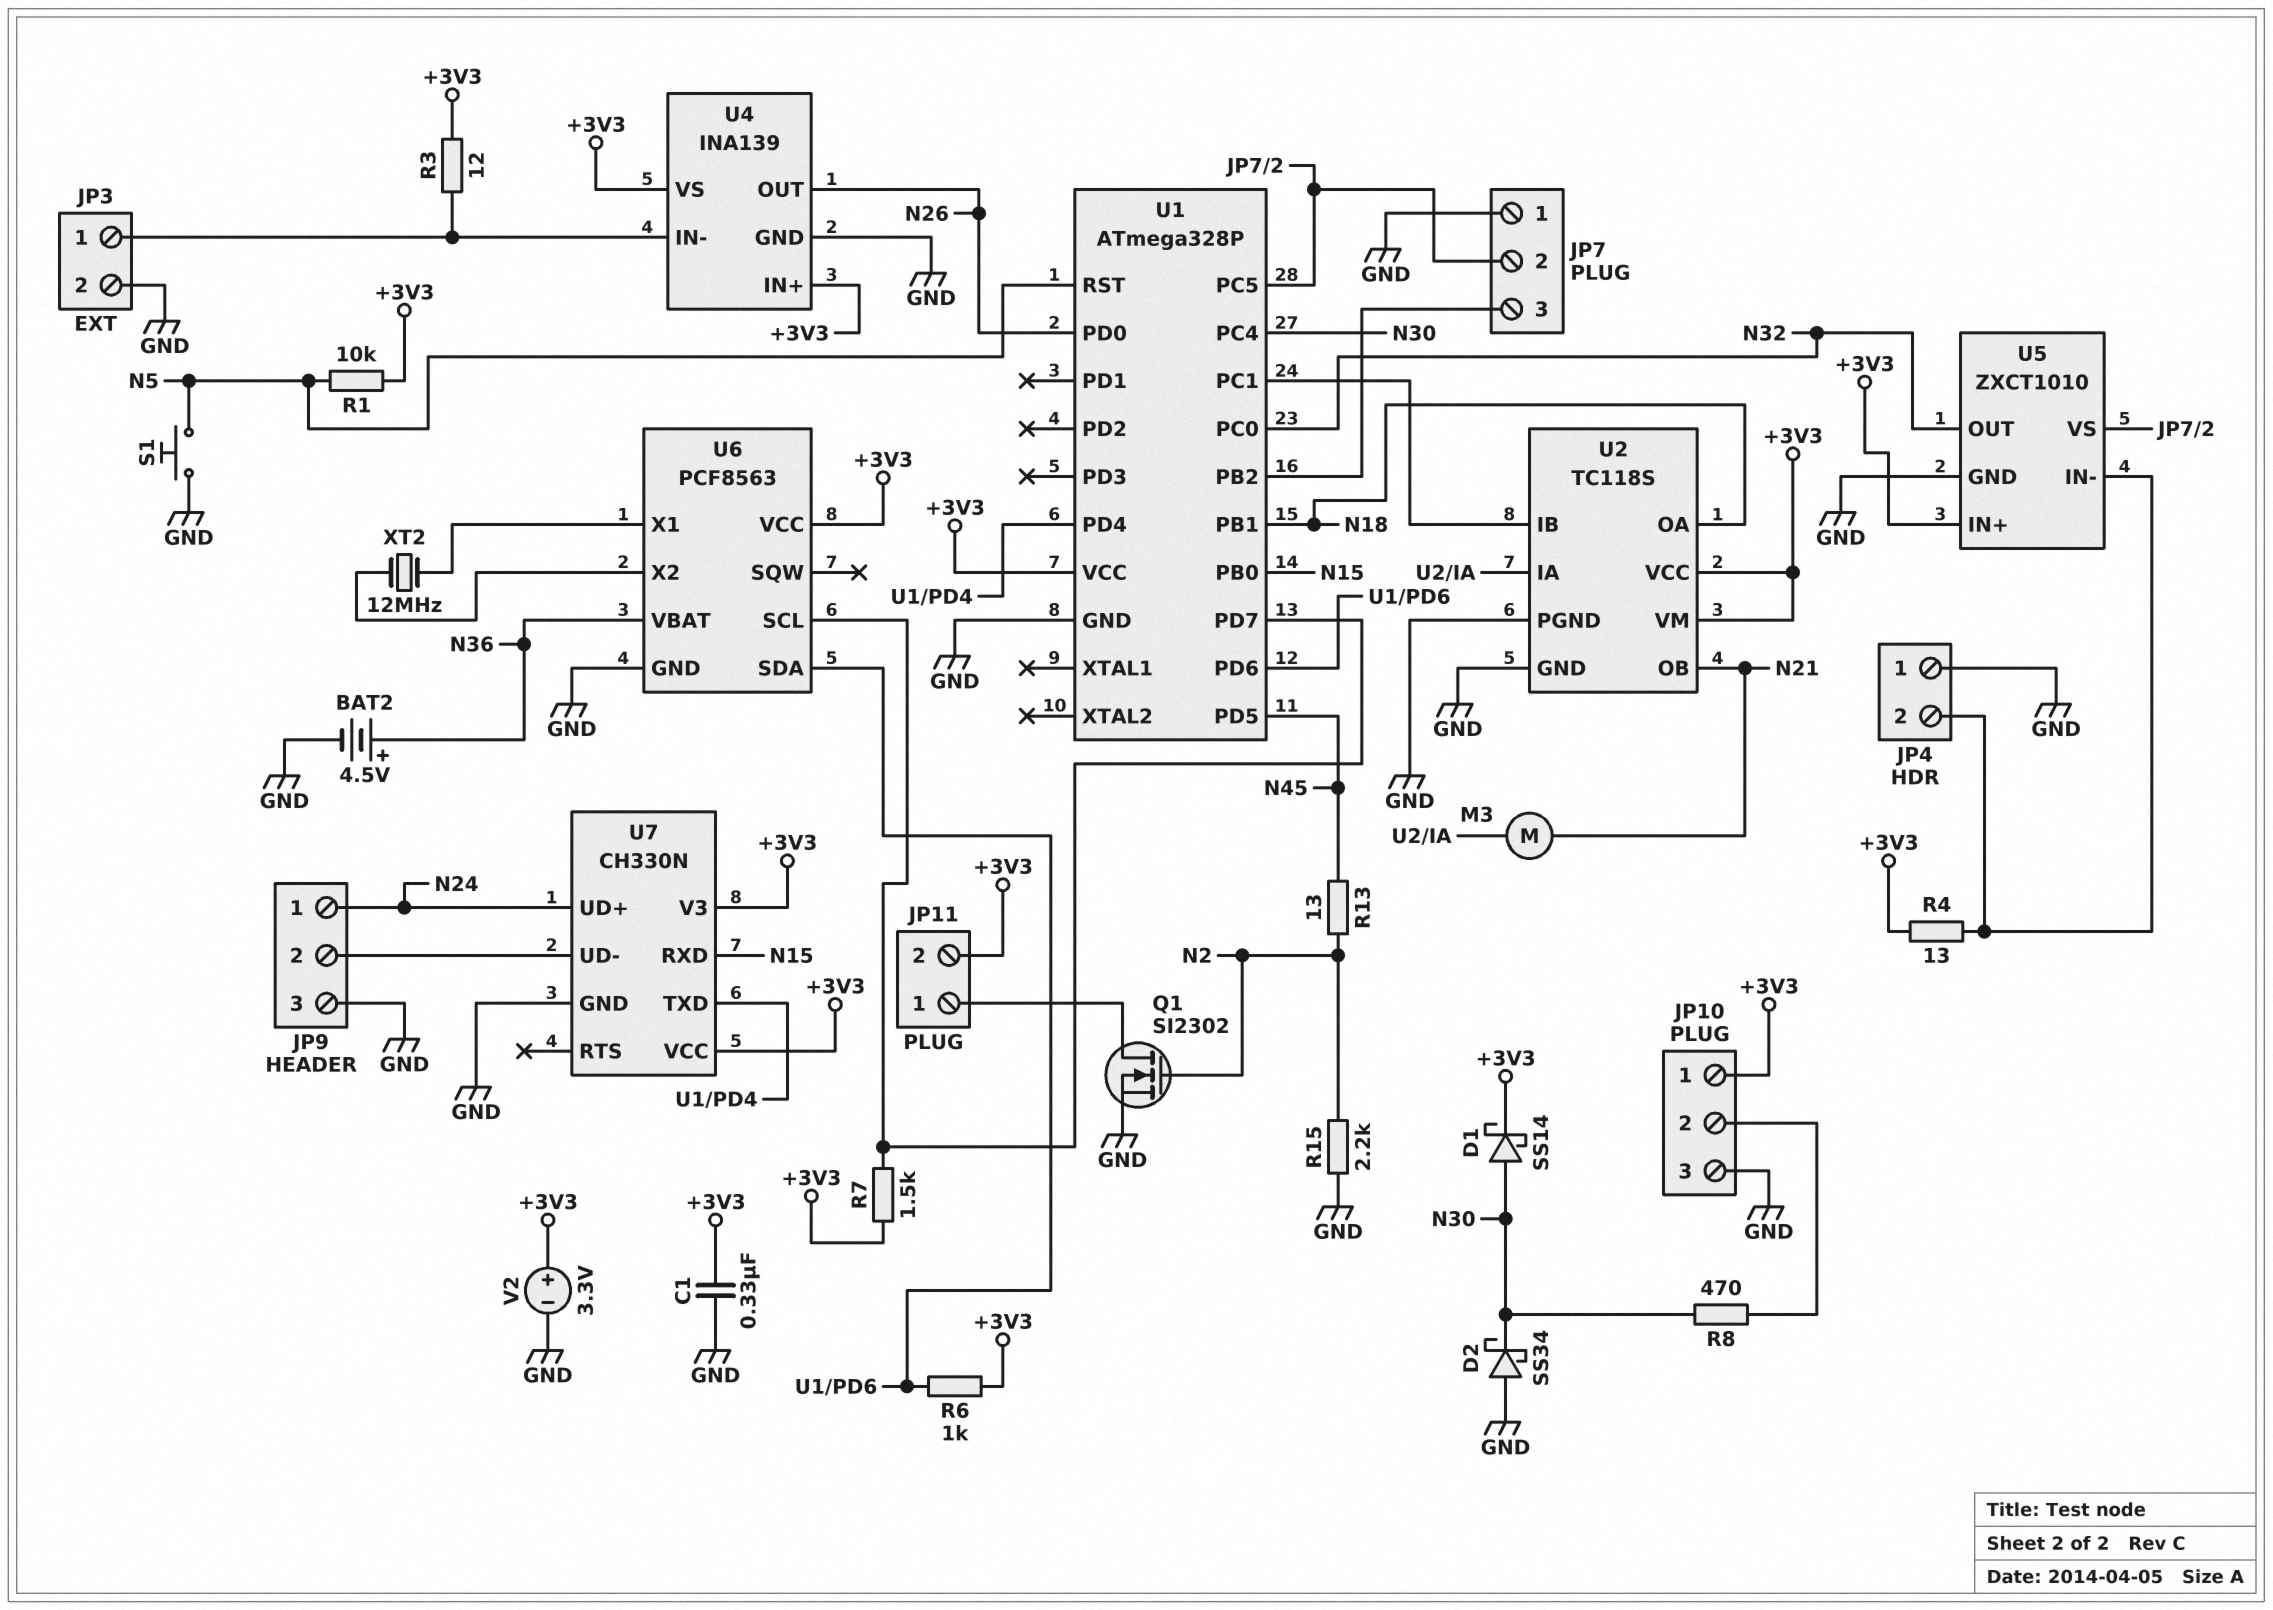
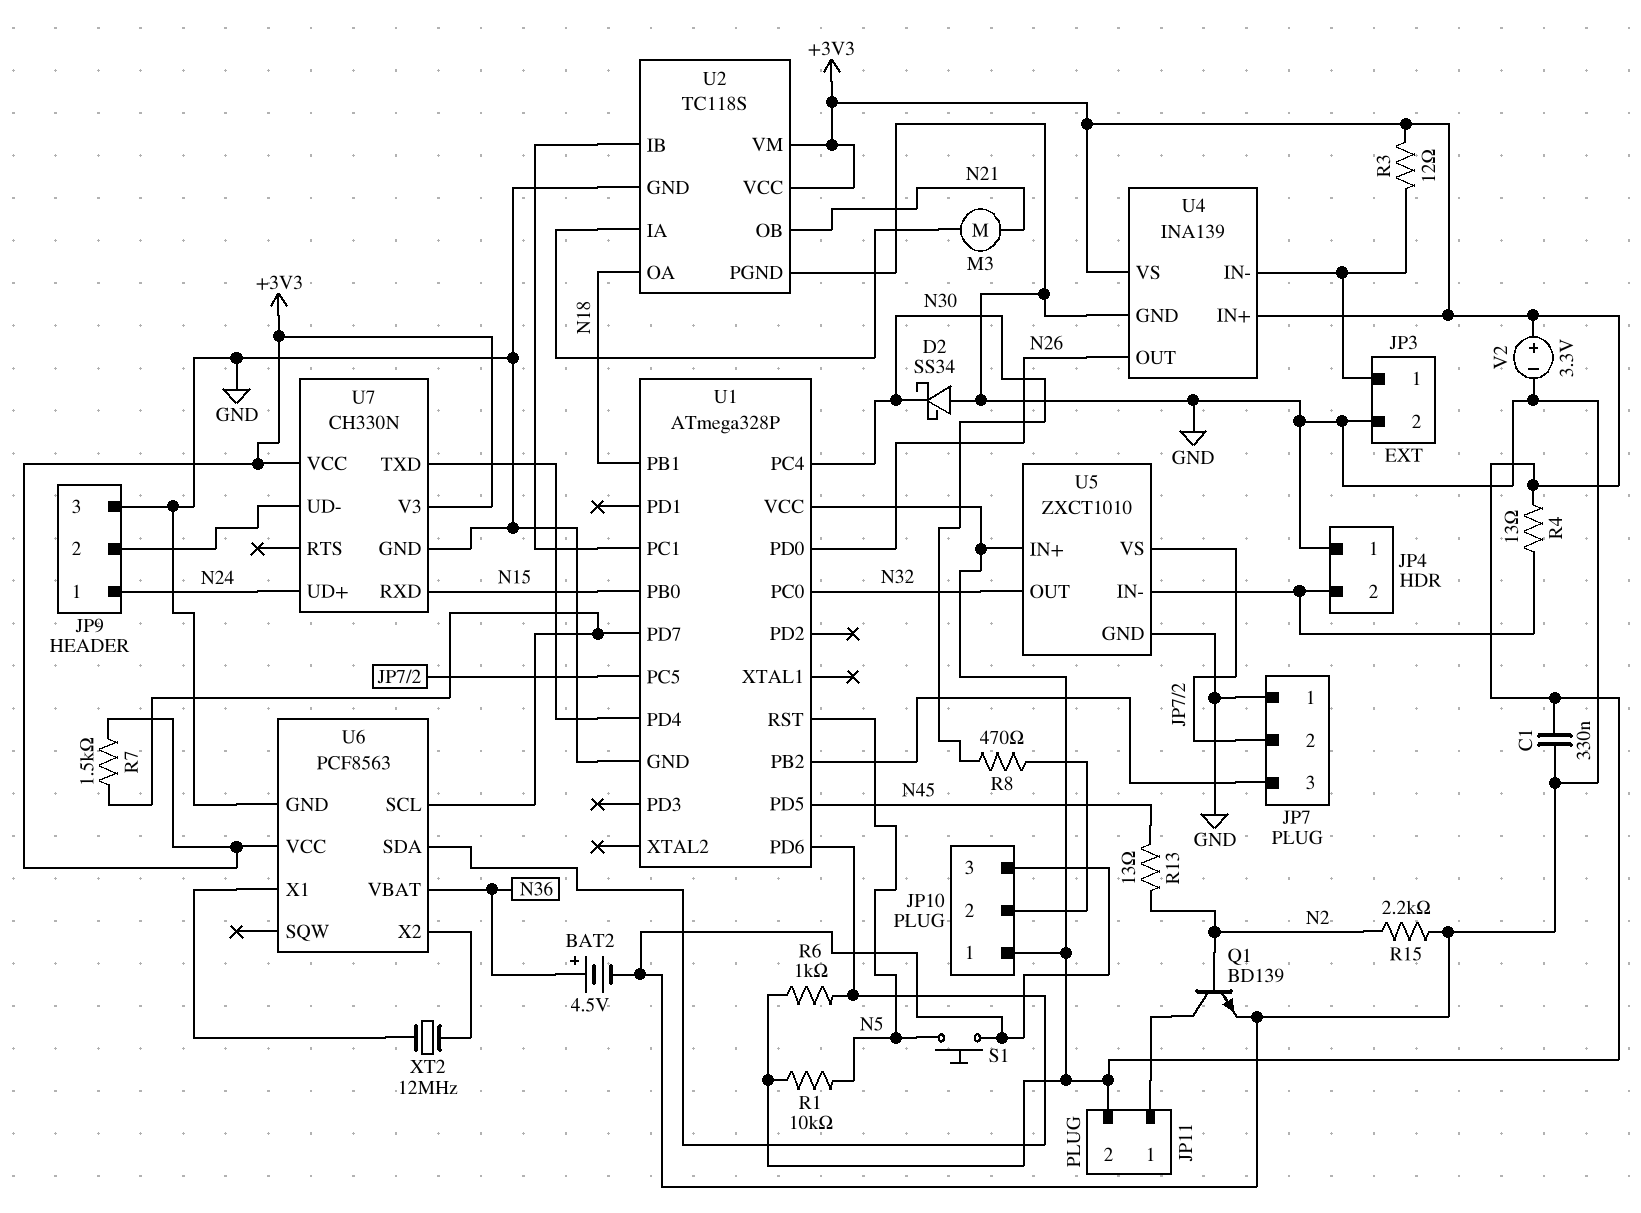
D1: schottky SS14 (A N30, K +3V3) -> none
Q1: NMOS SI2302 (G N2, D JP11/1, S GND) -> NPN BD139 (B N2, C JP11/1, E GND)

